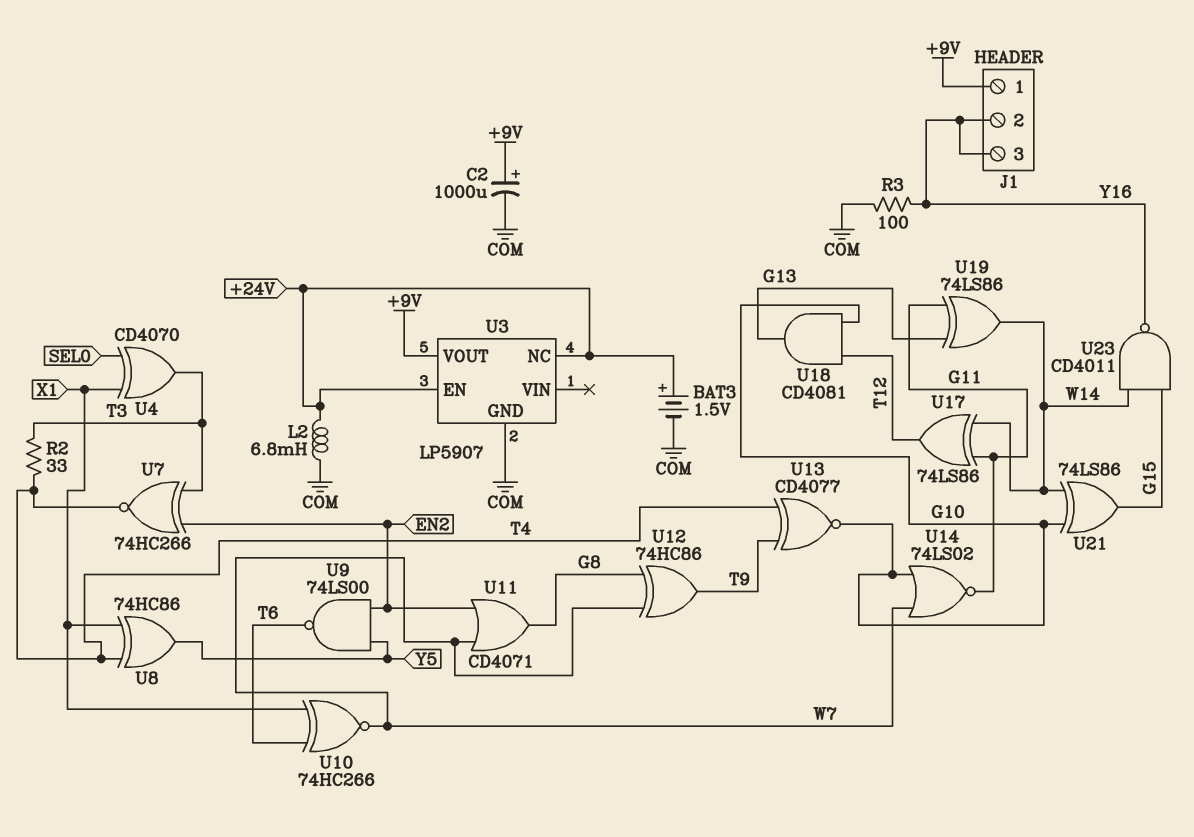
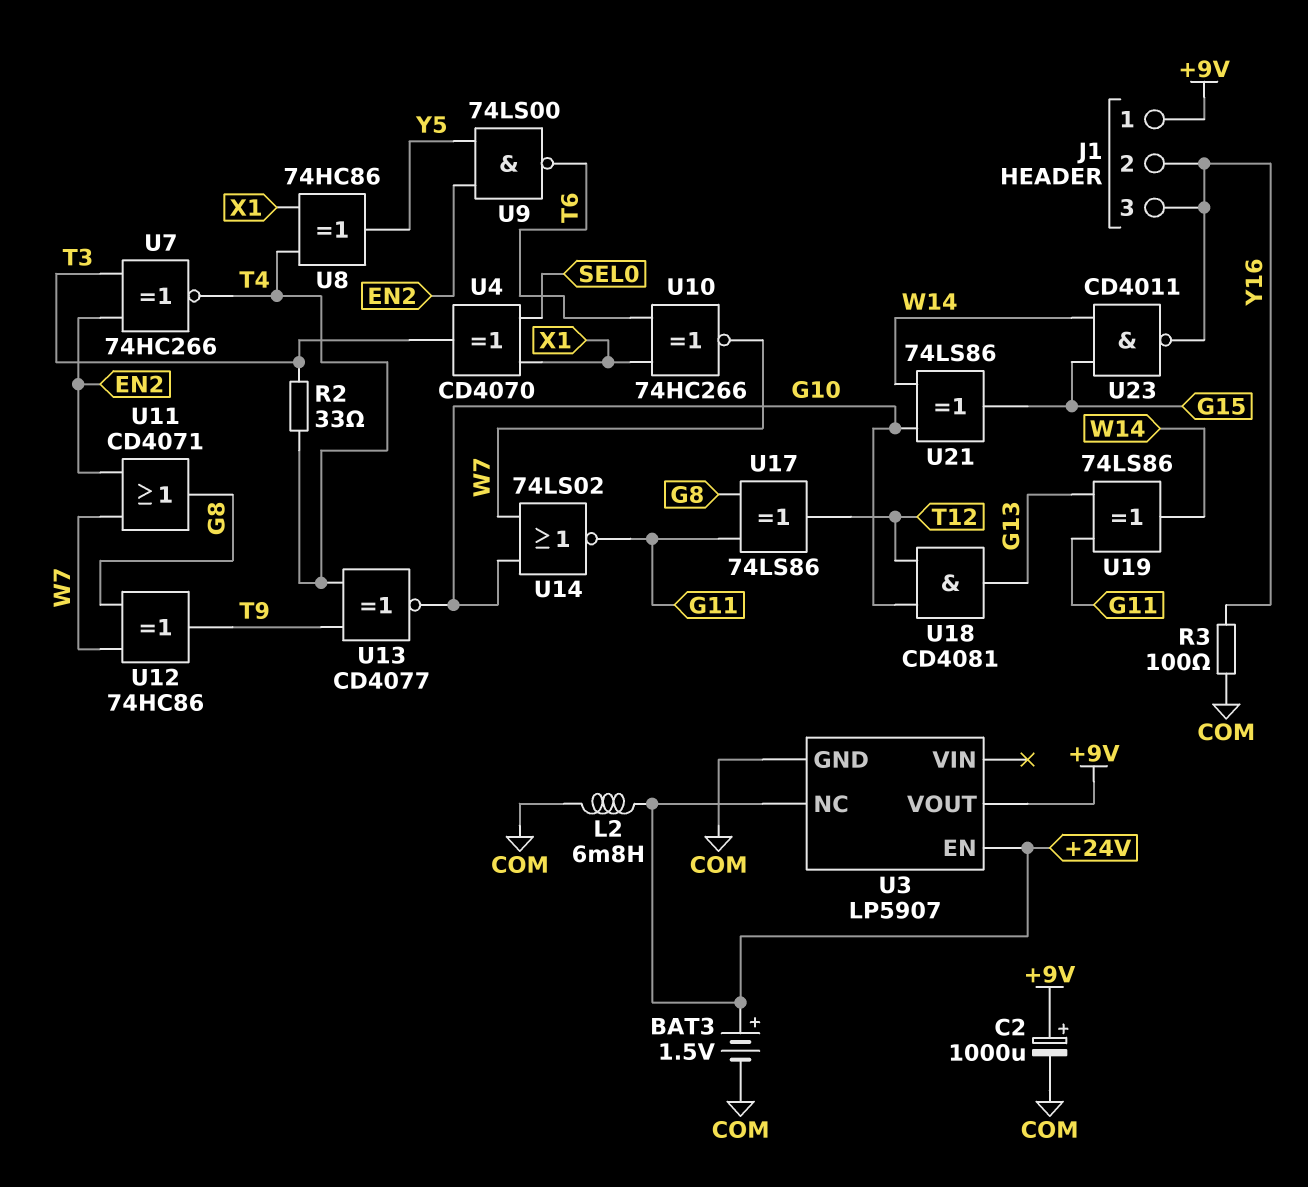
U17: XOR 74LS86 (in G11, in W14, out T12) -> XOR 74LS86 (in G8, in G11, out T12)

